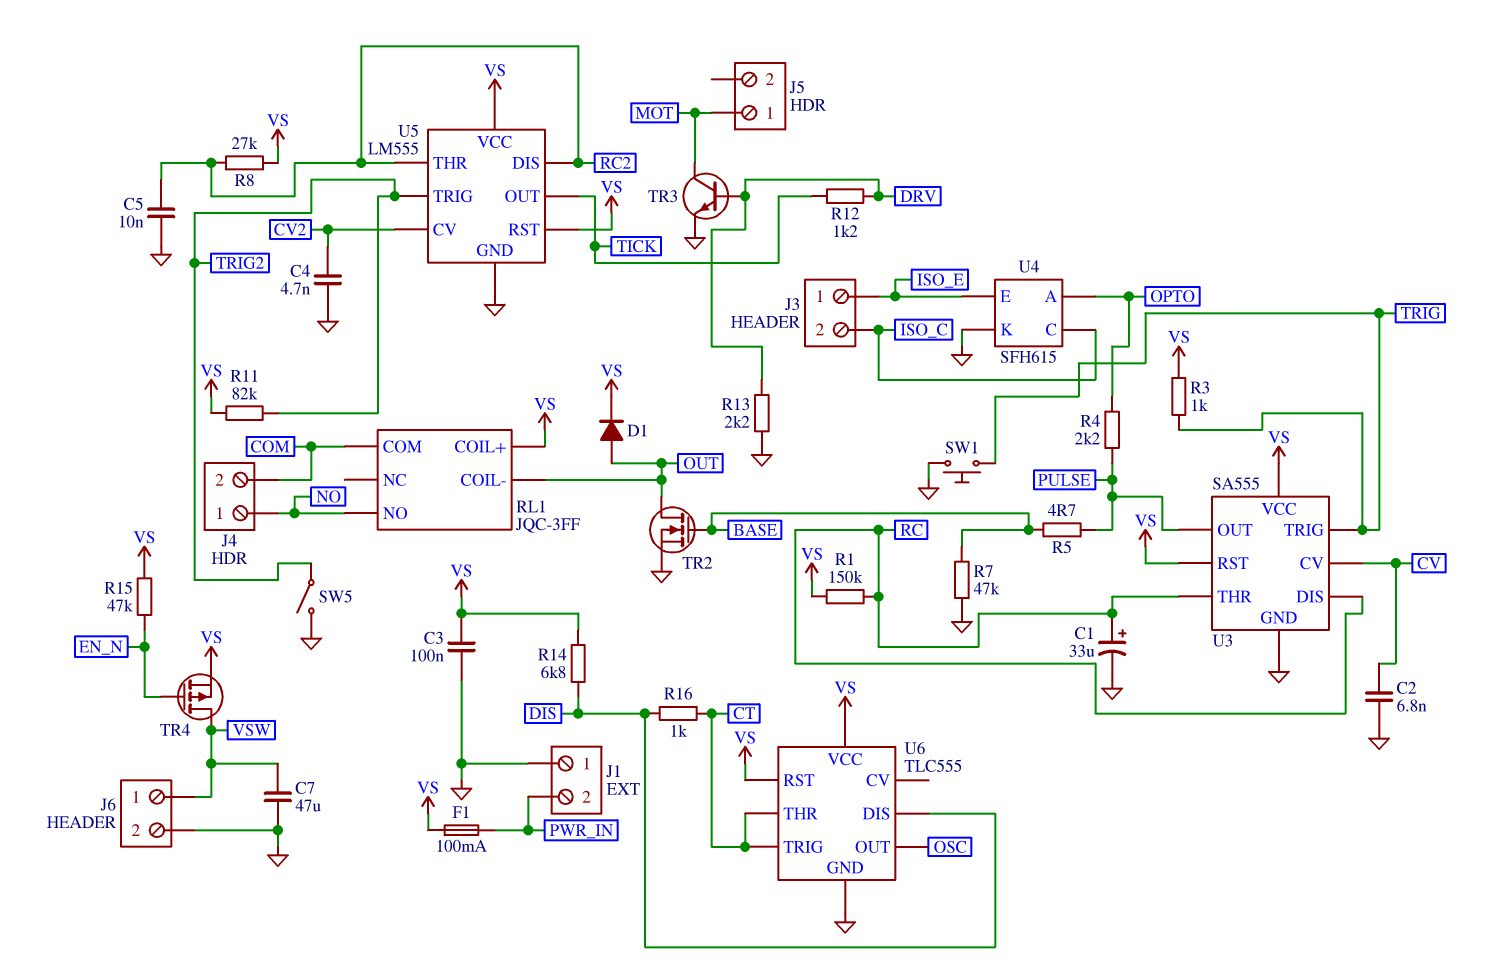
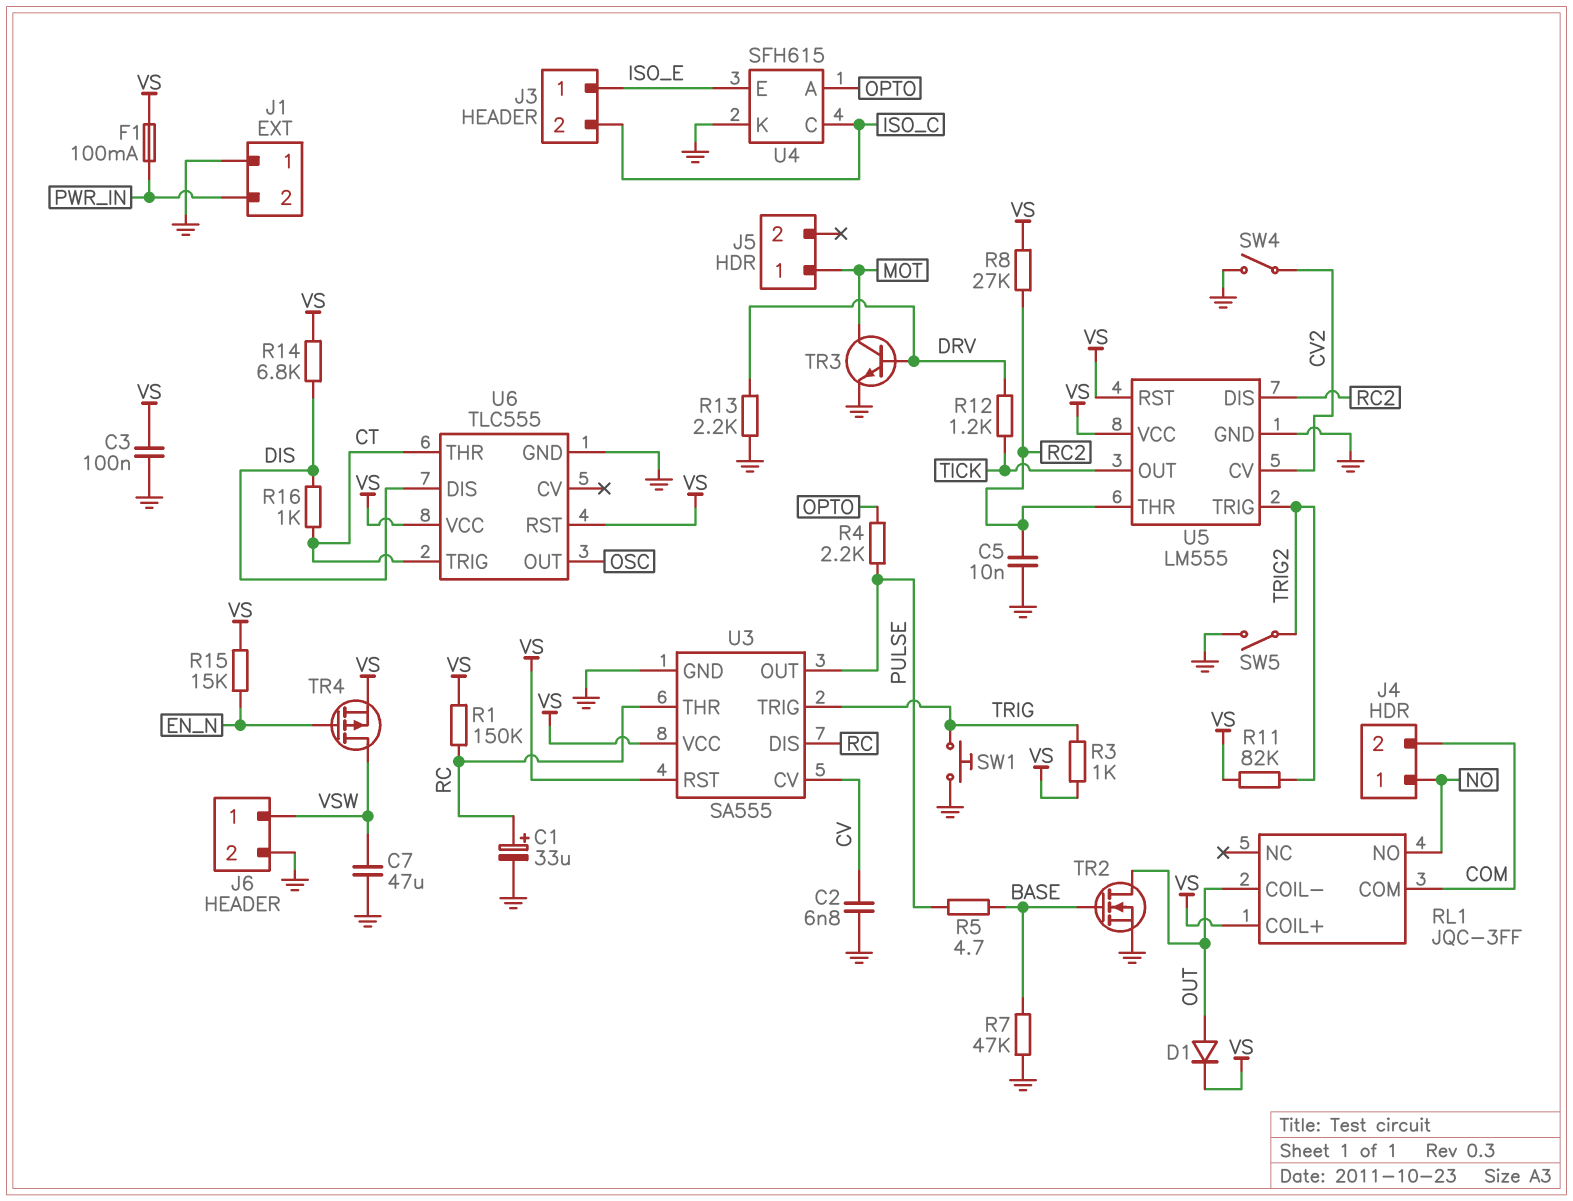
C4: 4.7nF (CV2, GND) -> none
R15: 47k (EN_N, VS) -> 15k (EN_N, VS)
SW4: none -> switch (CV2, GND)

